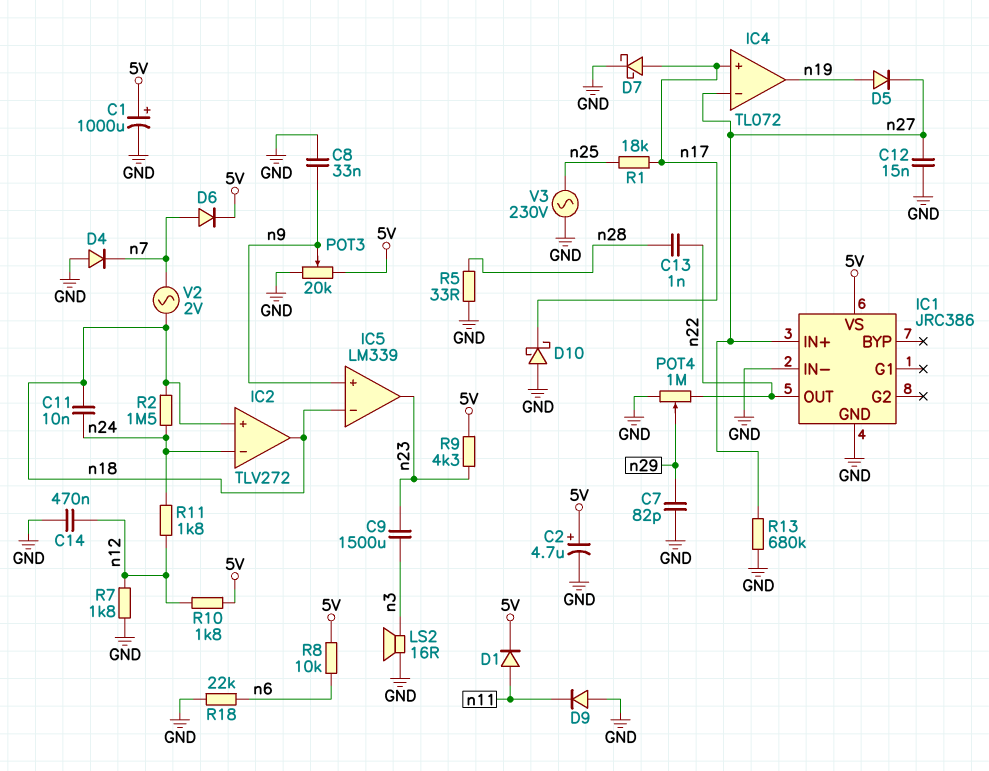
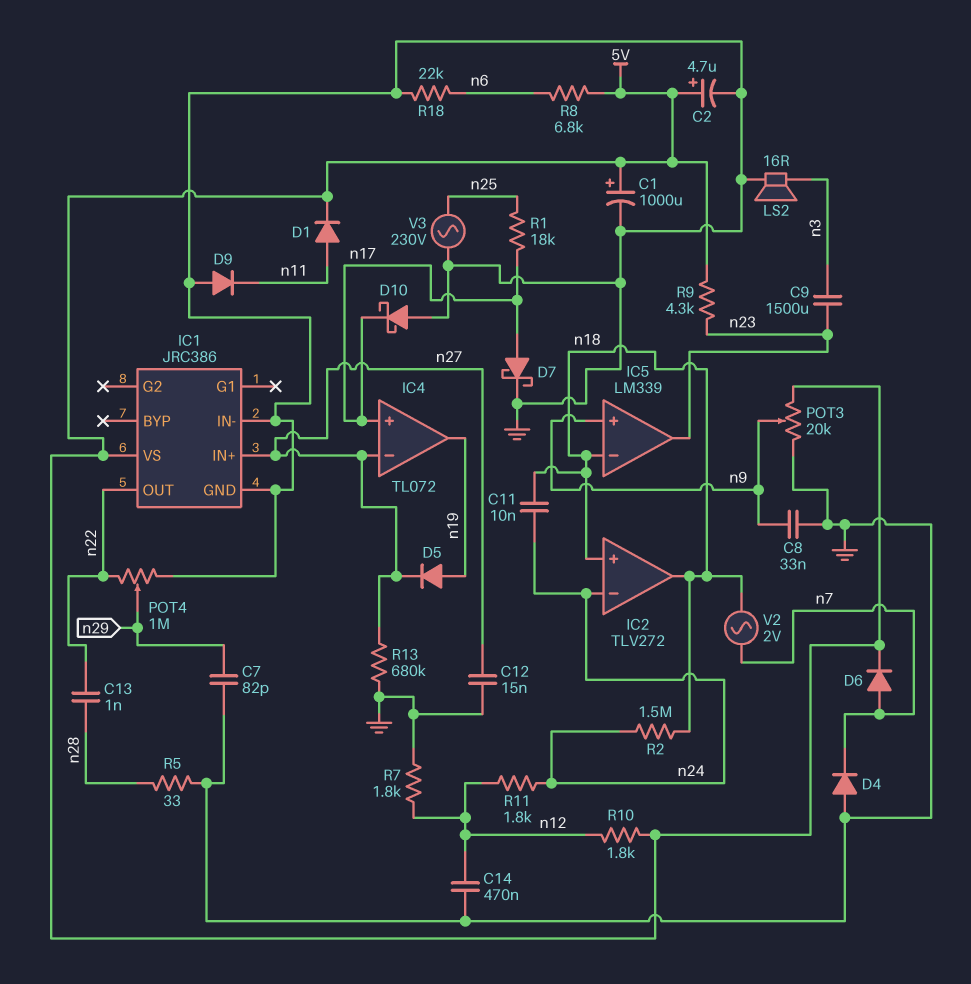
R8: 10k (5V, n6) -> 6.8k (5V, n6)

